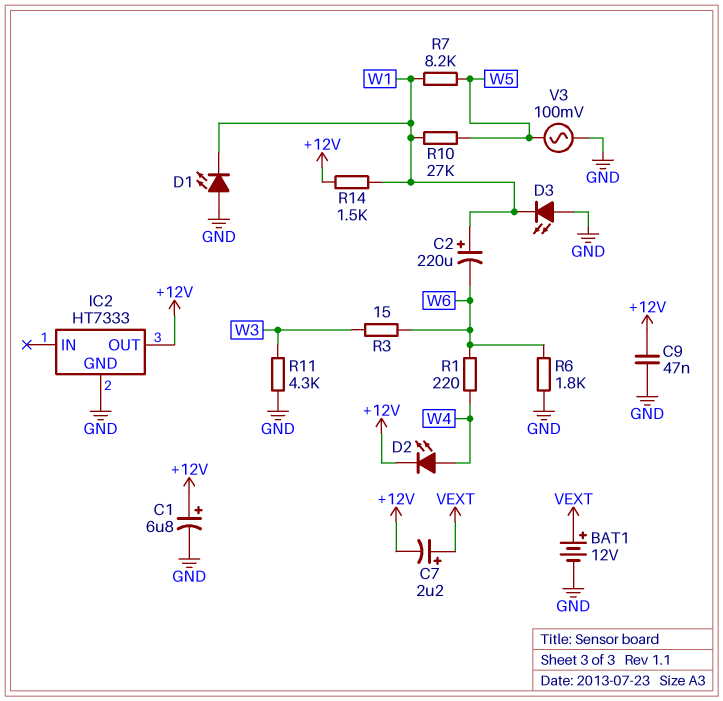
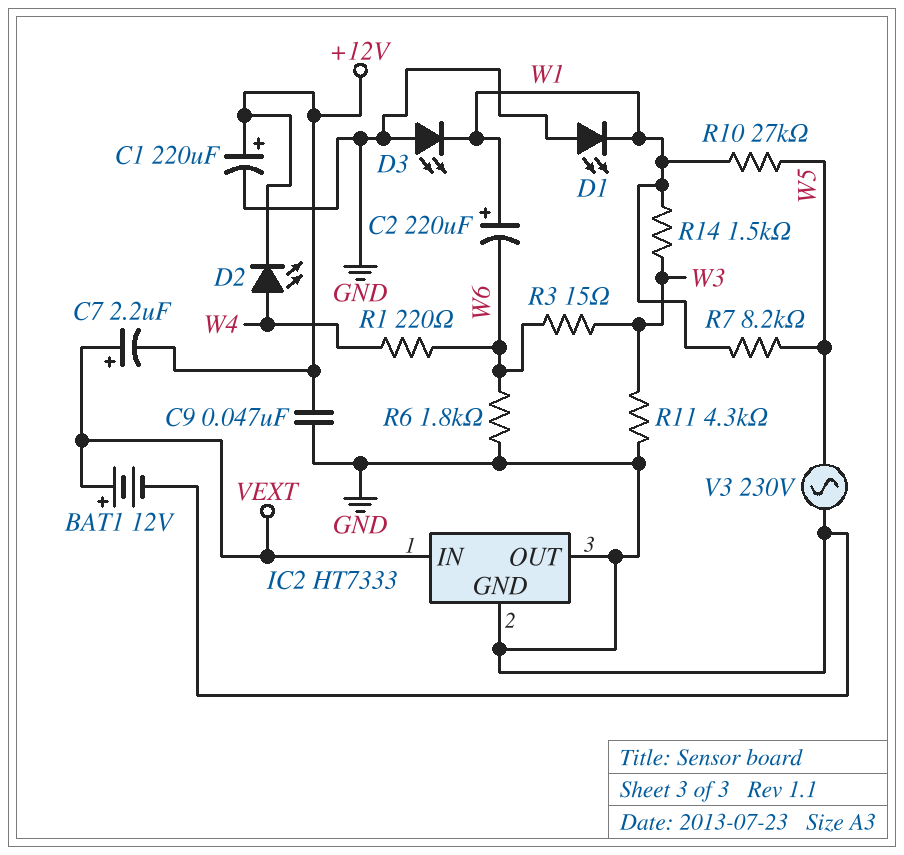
C1: 6.8uF (plus +12V, minus GND) -> 220uF (plus +12V, minus GND)
IC2 pin IN: none -> VEXT
IC2 pin OUT: +12V -> GND
R14: 1.5k (+12V, W1) -> 1.5k (W1, W3)
V3: AC 100mV (GND, W5) -> AC 230V (GND, W5)

